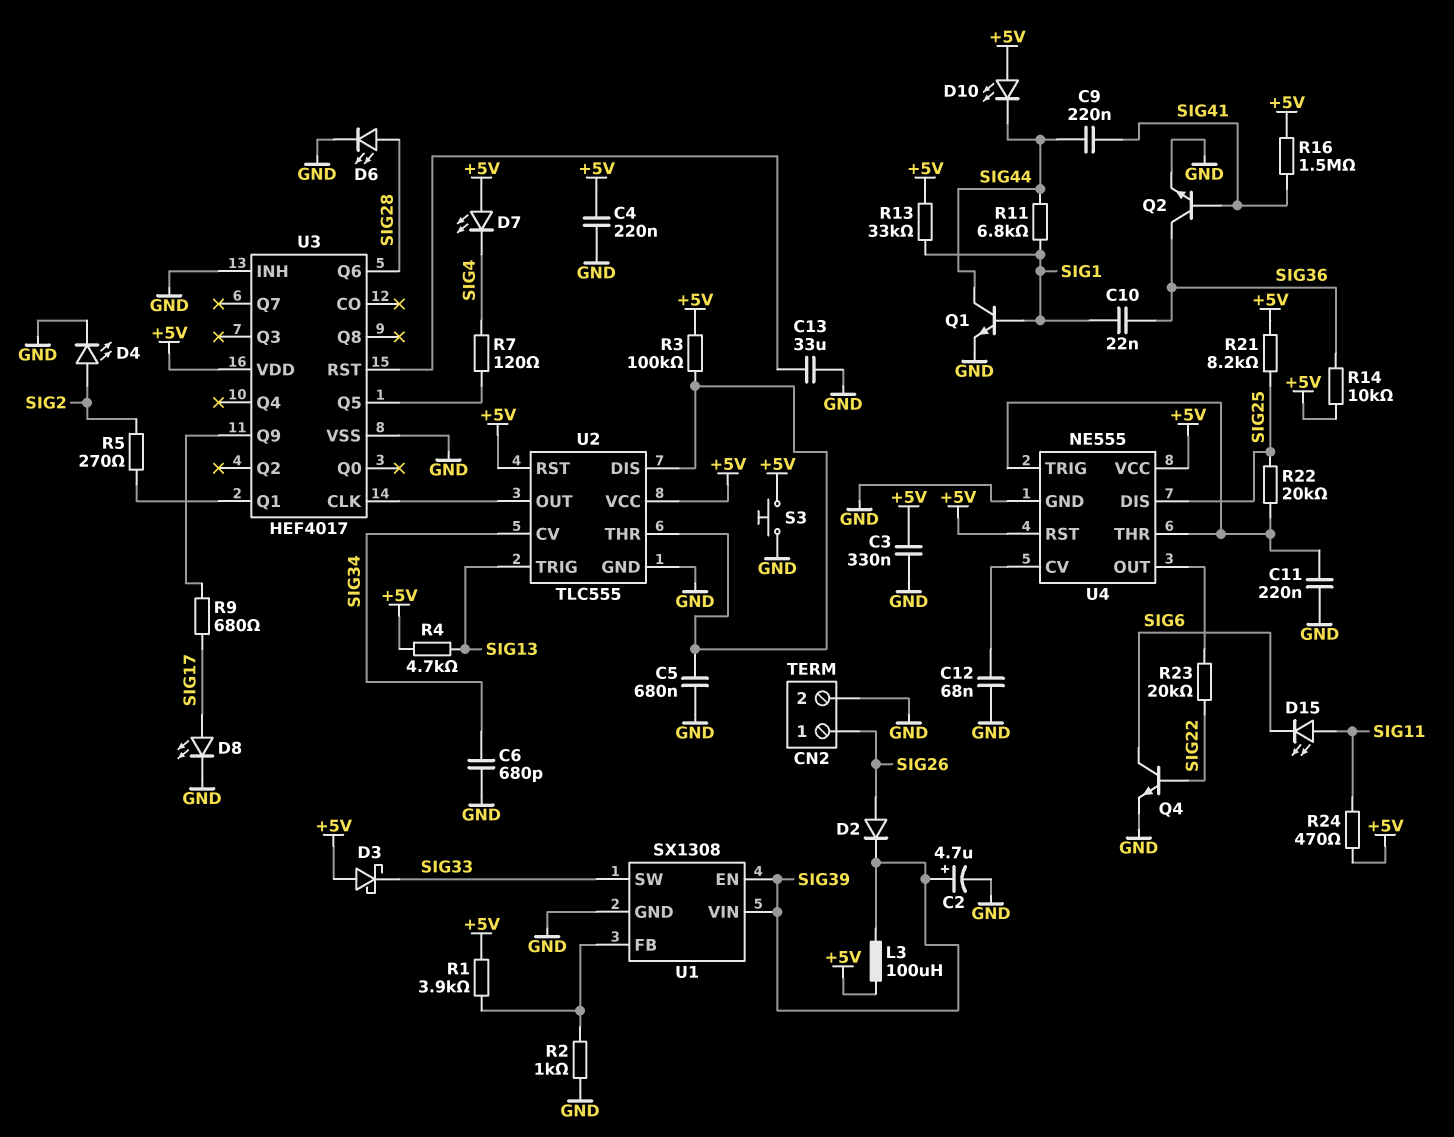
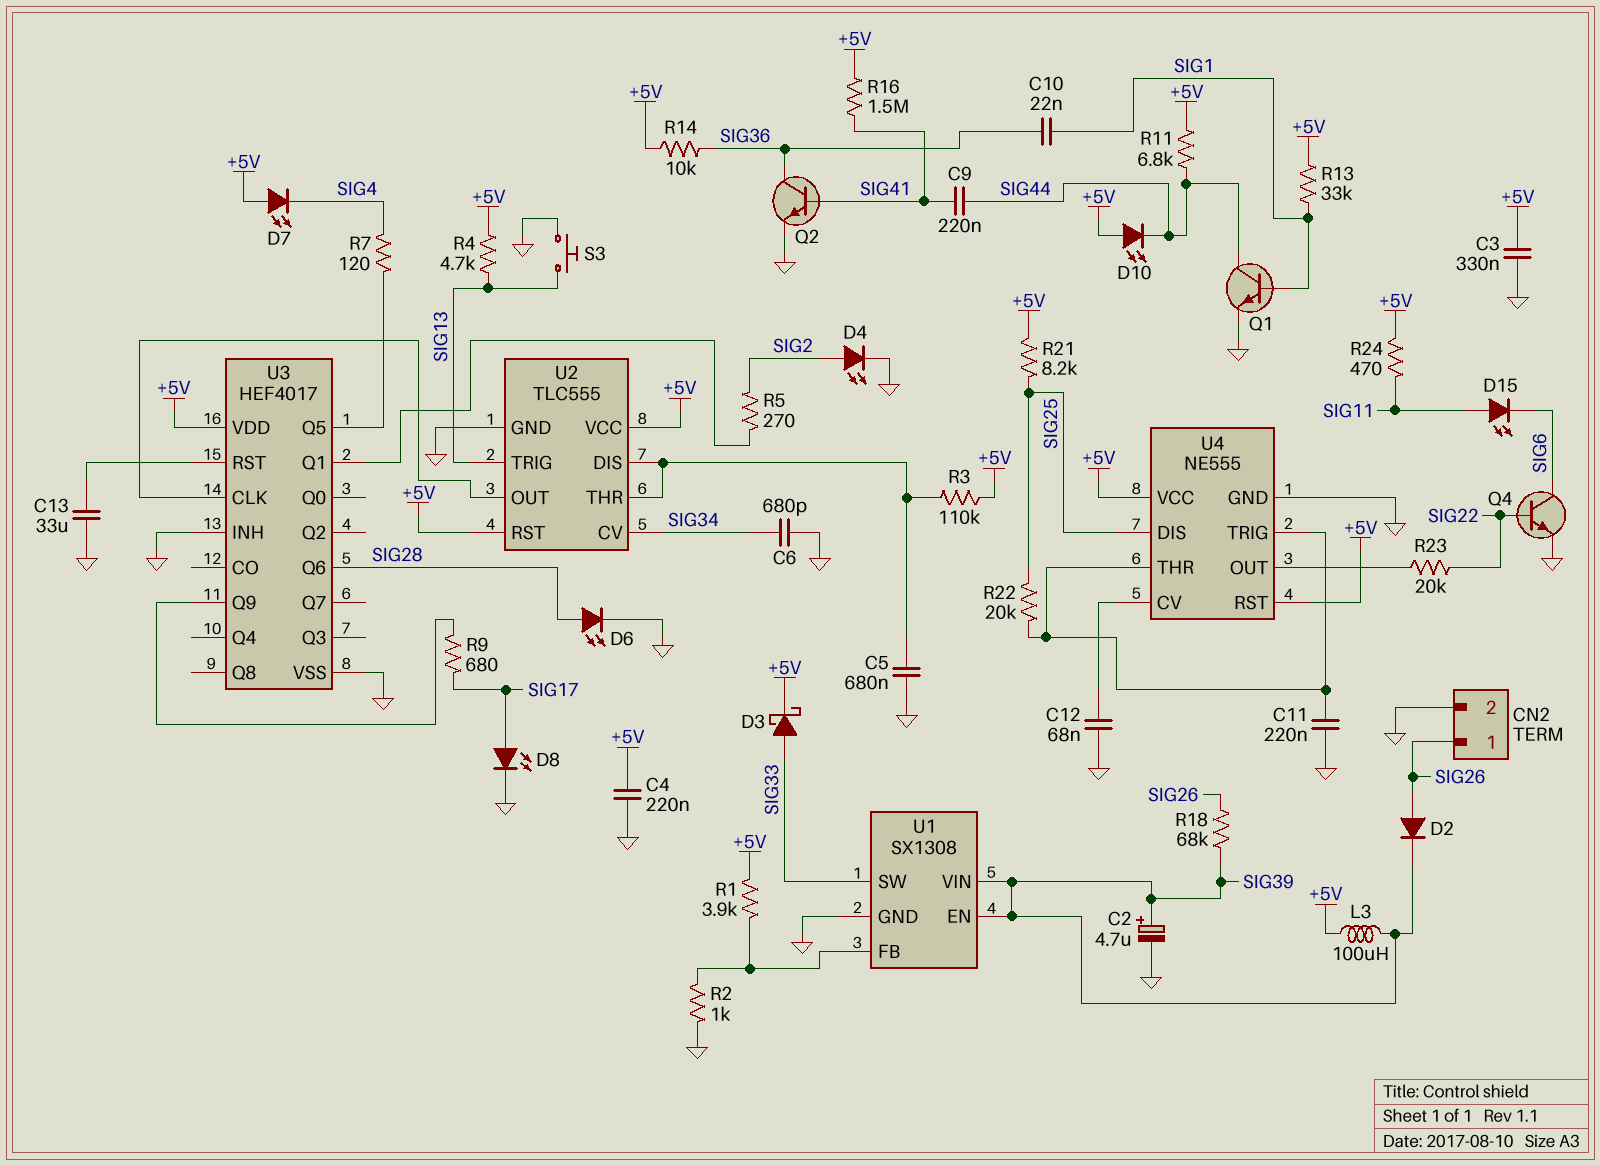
D3: schottky (A +5V, K SIG33) -> schottky (A SIG33, K +5V)
R3: 100k (+5V, U2/DIS) -> 110k (+5V, U2/DIS)
R11: 6.8k (SIG1, SIG44) -> 6.8k (+5V, SIG44)
R18: none -> 68k (SIG26, SIG39)
S3: button (+5V, GND) -> button (GND, SIG13)

